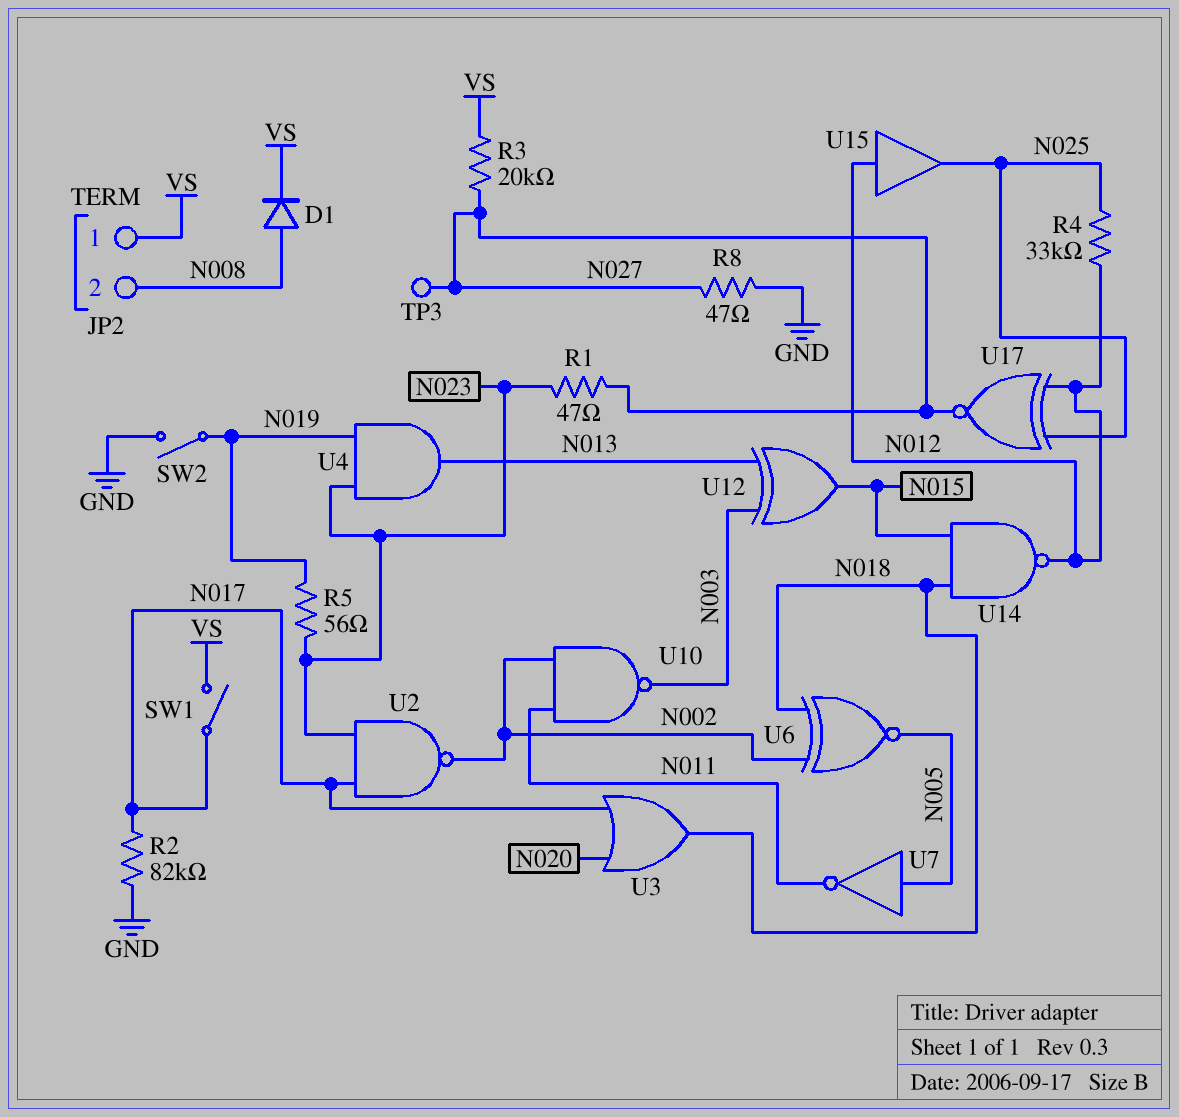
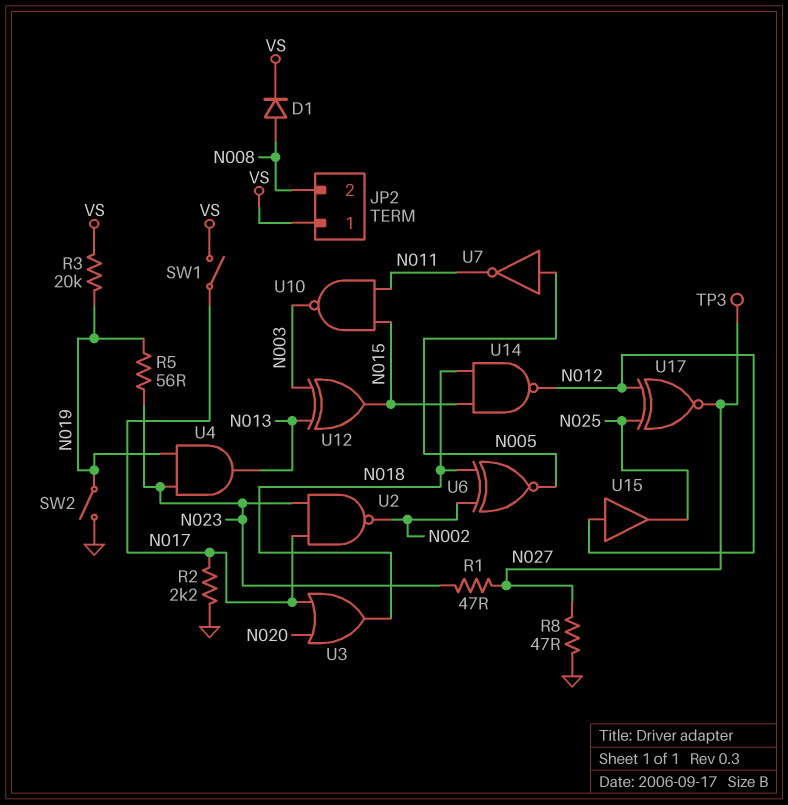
R2: 82k (GND, N017) -> 2.2k (GND, N017)
R3: 20k (N027, VS) -> 20k (N019, VS)
R4: 33k (N012, N025) -> none
U10: NAND (in N002, in N011, out N003) -> NAND (in N011, in N015, out N003)

